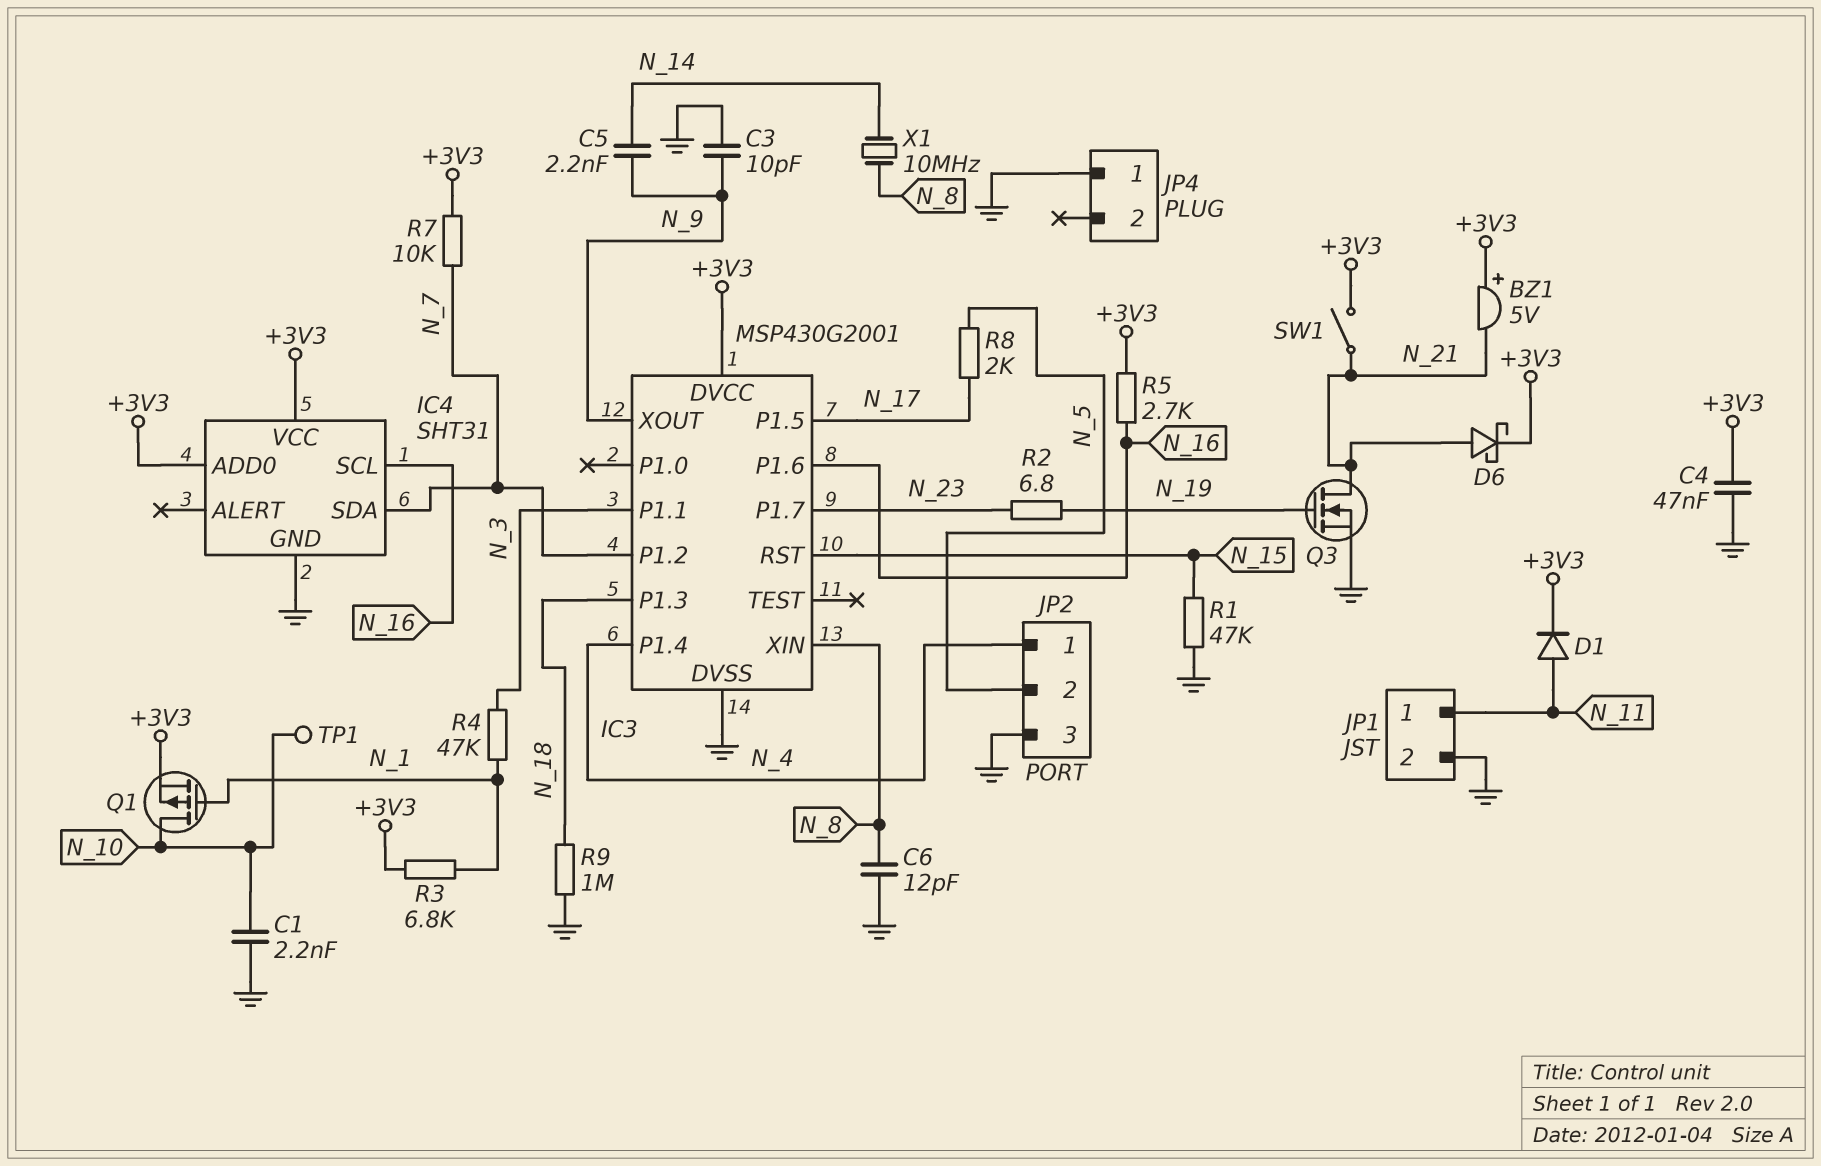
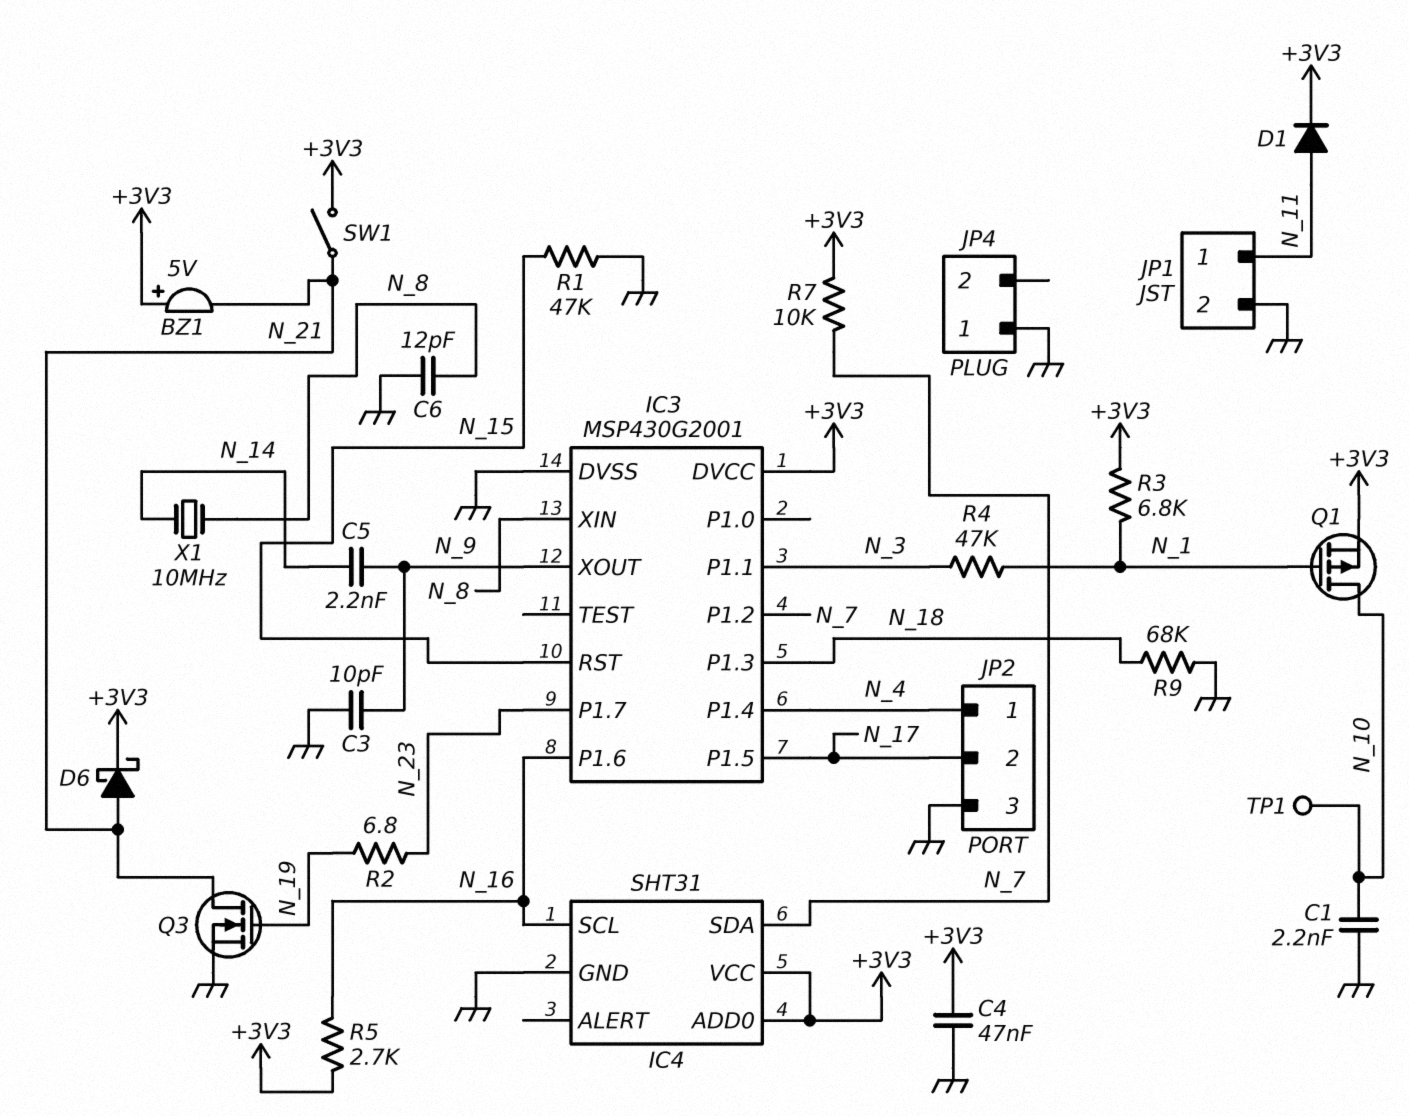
JP2 pin 2: N_5 -> N_17
R8: 2k (N_5, N_17) -> none
R9: 1M (GND, N_18) -> 68k (GND, N_18)

